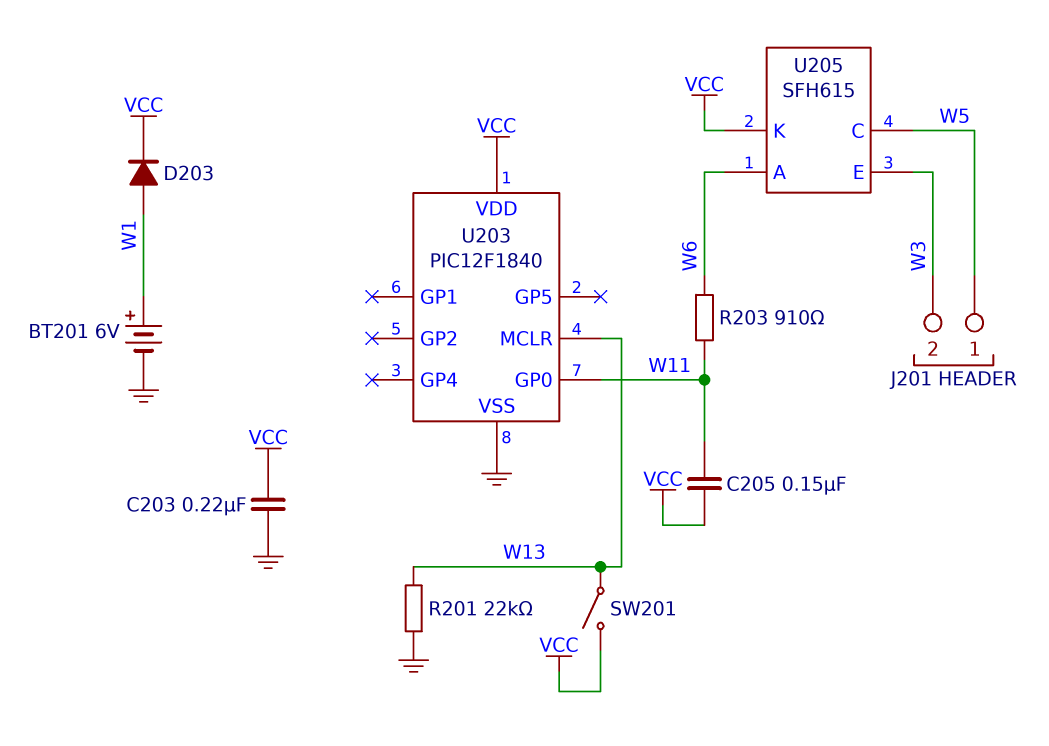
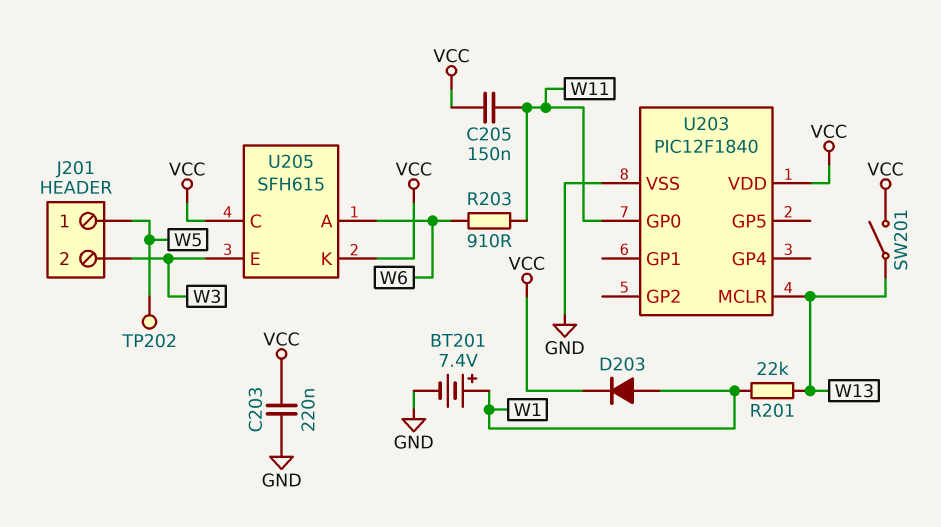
BT201: 6V (plus W1, minus GND) -> 7.4V (plus W1, minus GND)
R201: 22k (GND, W13) -> 22k (W1, W13)
TP202: none -> test point (W5)
U205 pin C: W5 -> VCC

